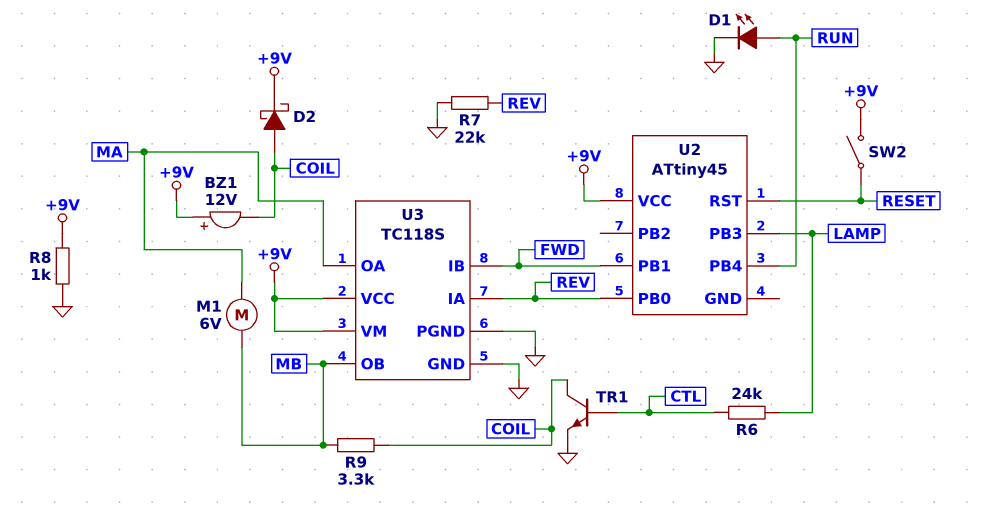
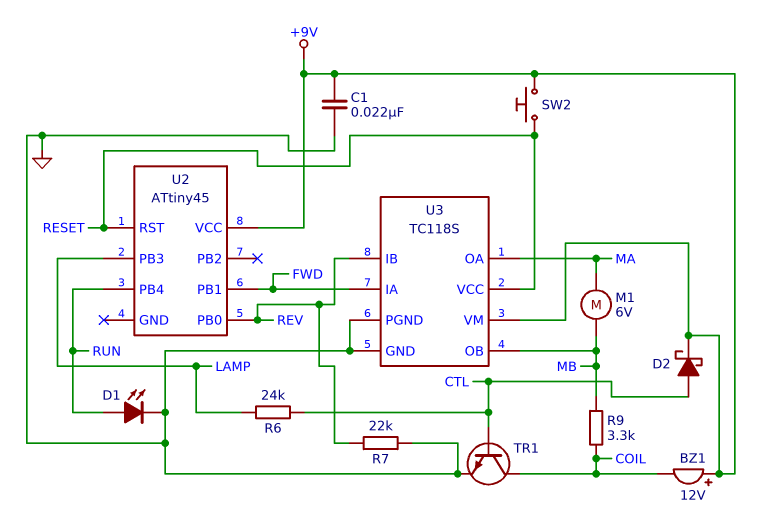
C1: none -> 22nF (+9V, GND)
D2: schottky (A COIL, K +9V) -> schottky (A CTL, K +9V)
R8: 1k (+9V, GND) -> none
SW2: switch (+9V, RESET) -> button (+9V, RESET)
U3 pin IA: REV -> FWD
U3 pin IB: FWD -> REV
U3 pin VCC: +9V -> RESET

